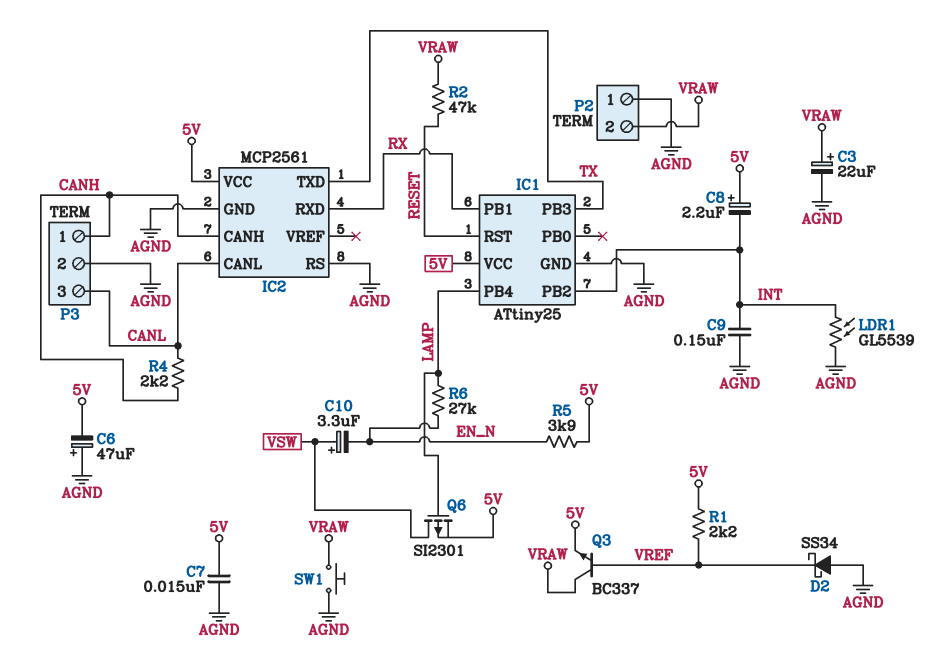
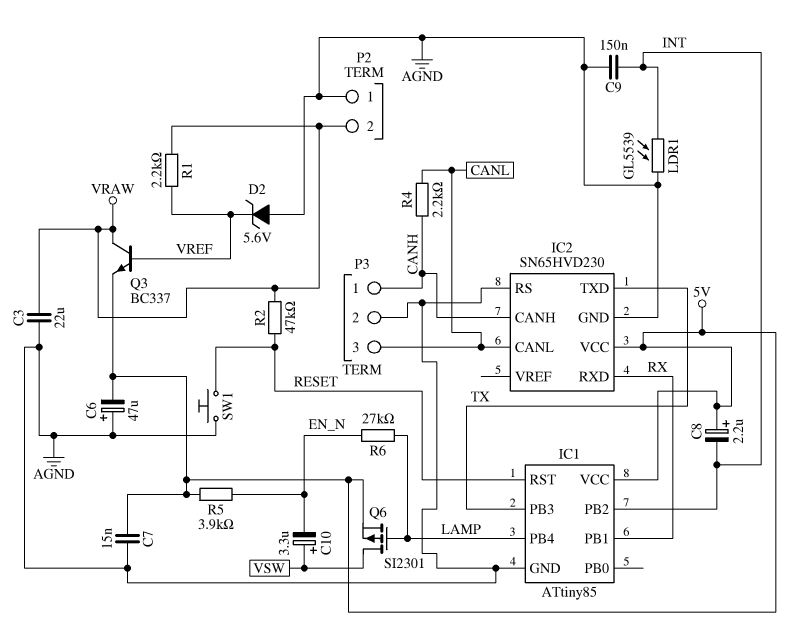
C3: 22uF (plus VRAW, minus AGND) -> 22uF (AGND, VRAW)
D2: schottky SS34 (A AGND, K VREF) -> zener 5.6V (A AGND, K VREF)
IC1: ATtiny25 -> ATtiny85
IC2: MCP2561 -> SN65HVD230
R1: 2.2k (5V, VREF) -> 2.2k (VRAW, VREF)
SW1: button (AGND, VRAW) -> button (AGND, RESET)

